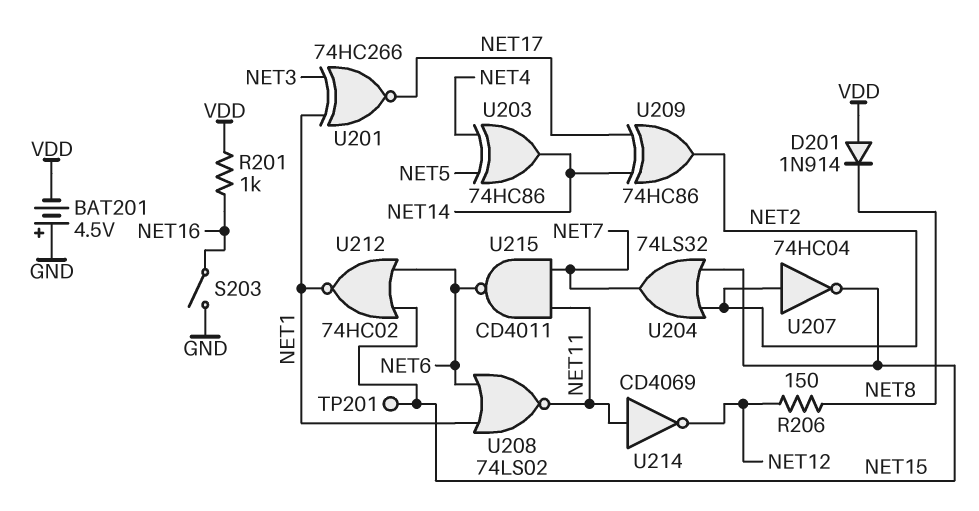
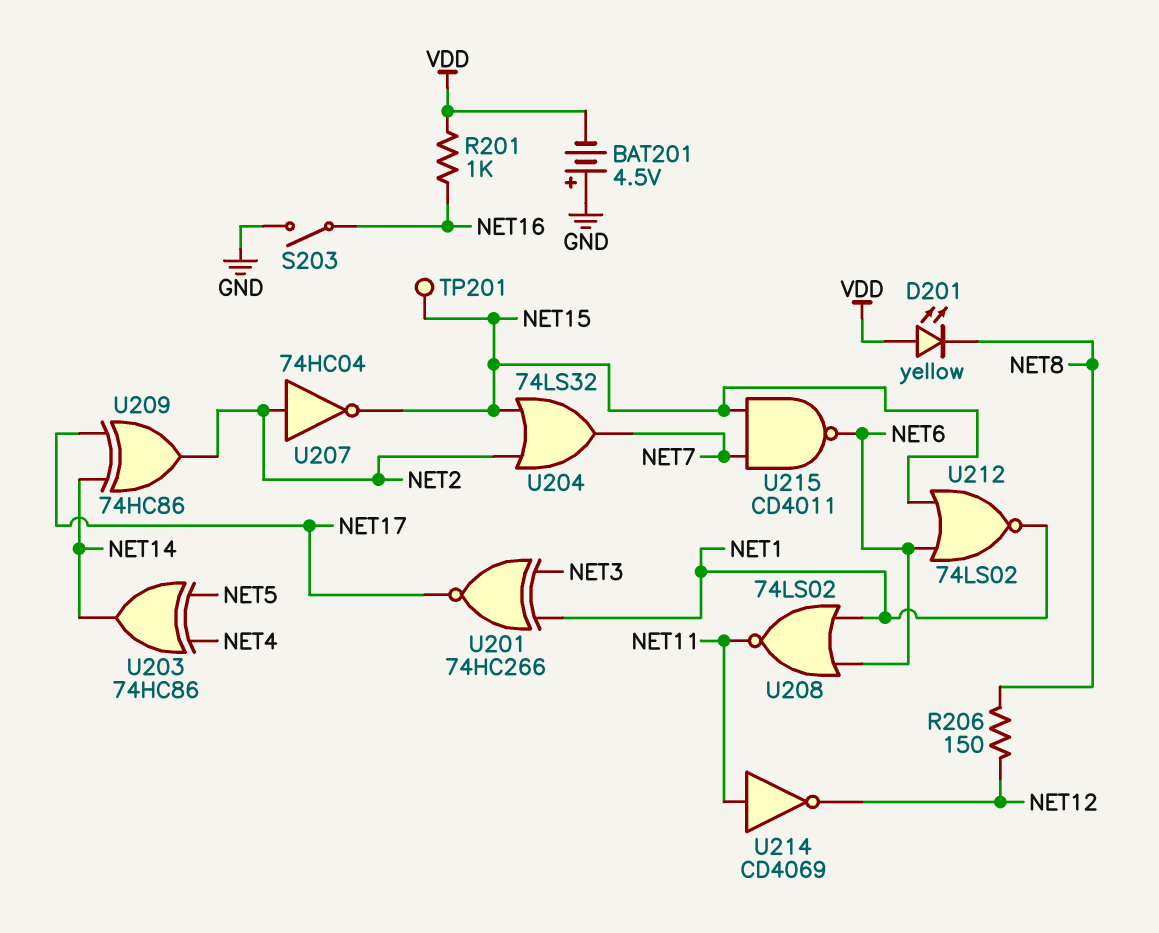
D201: diode 1N914 (A VDD, K NET8) -> LED yellow (A VDD, K NET8)
U212: NOR 74HC02 (in NET6, in NET15, out NET1) -> NOR 74LS02 (in NET6, in NET15, out NET1)
U215: NAND CD4011 (in NET7, in NET11, out NET6) -> NAND CD4011 (in NET7, in NET15, out NET6)

